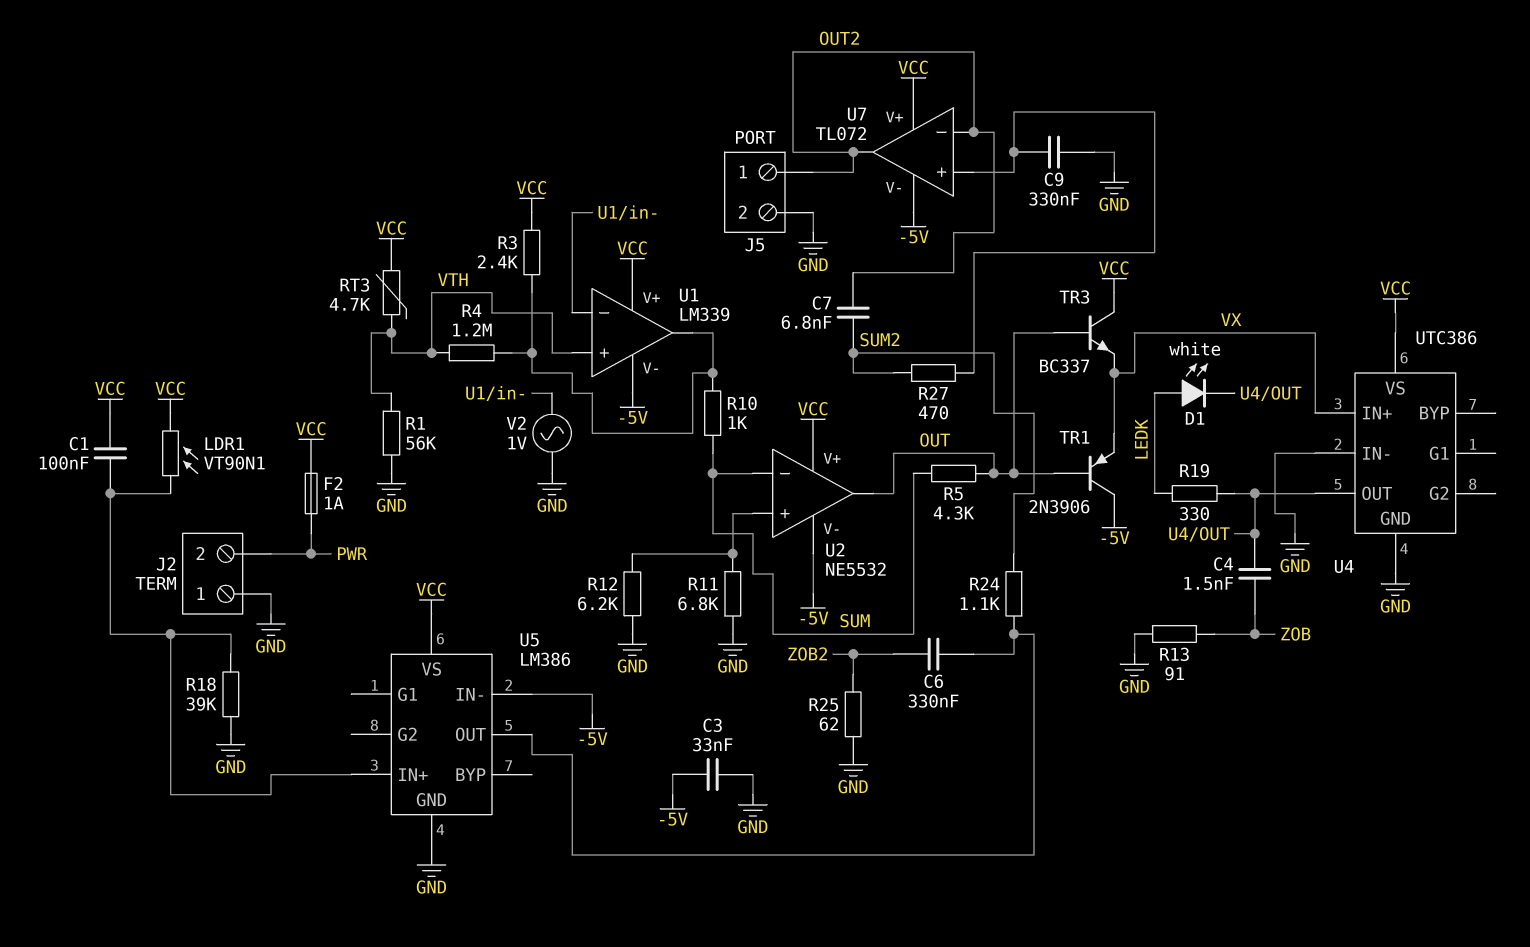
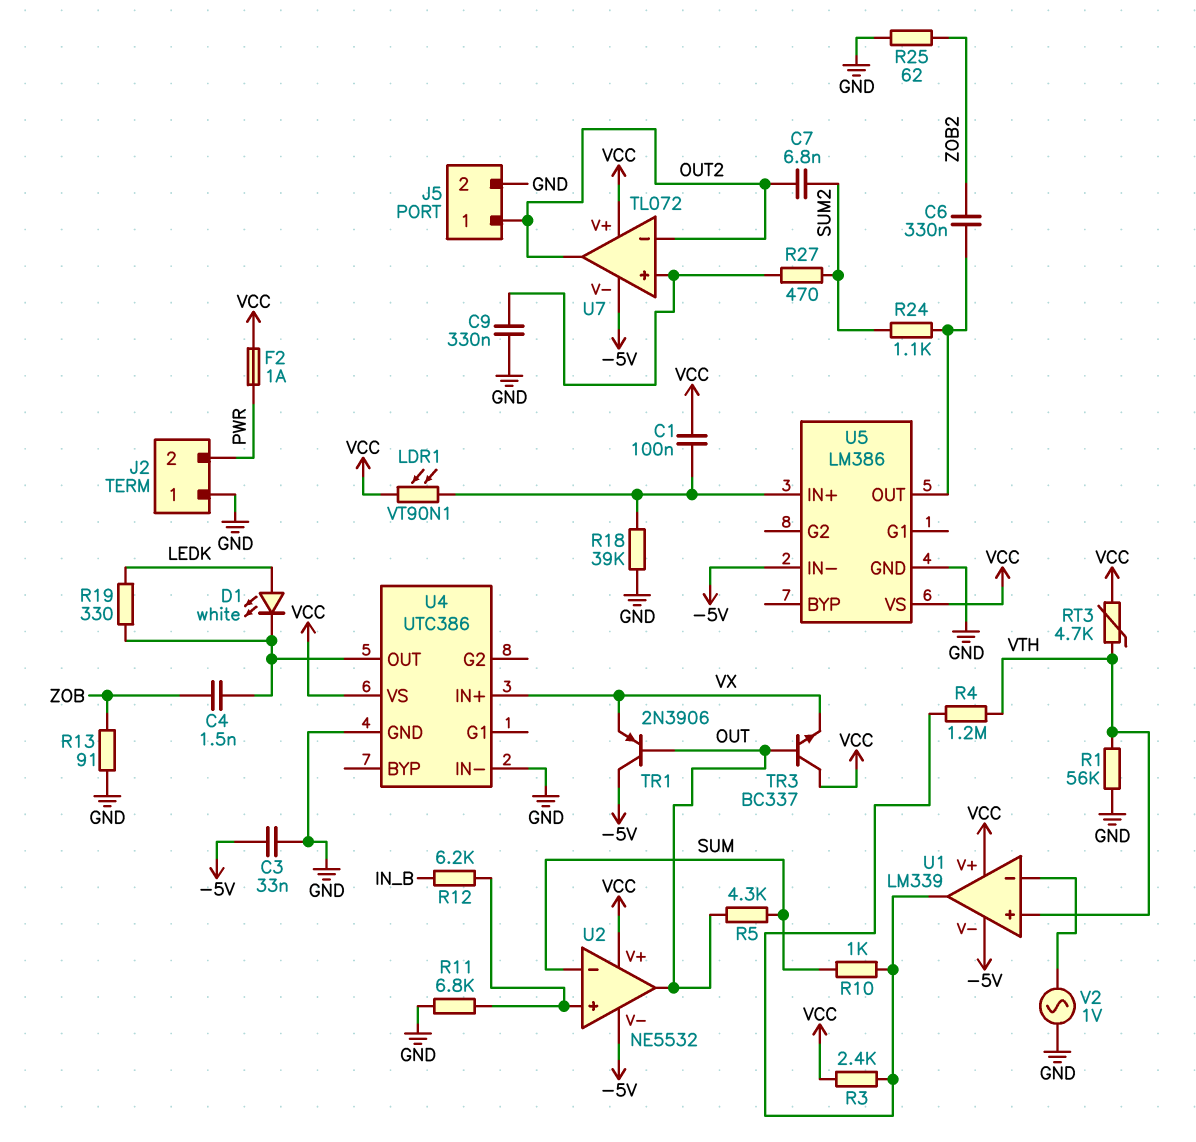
R12: 6.2k (GND, U2/in+) -> 6.2k (IN_B, U2/in+)

